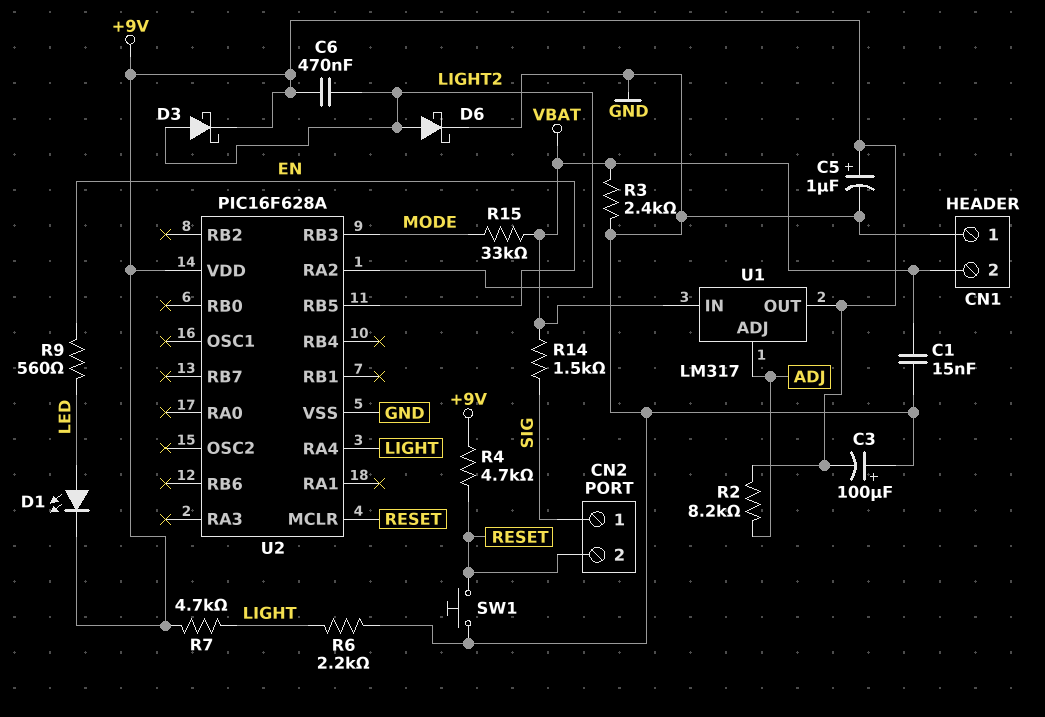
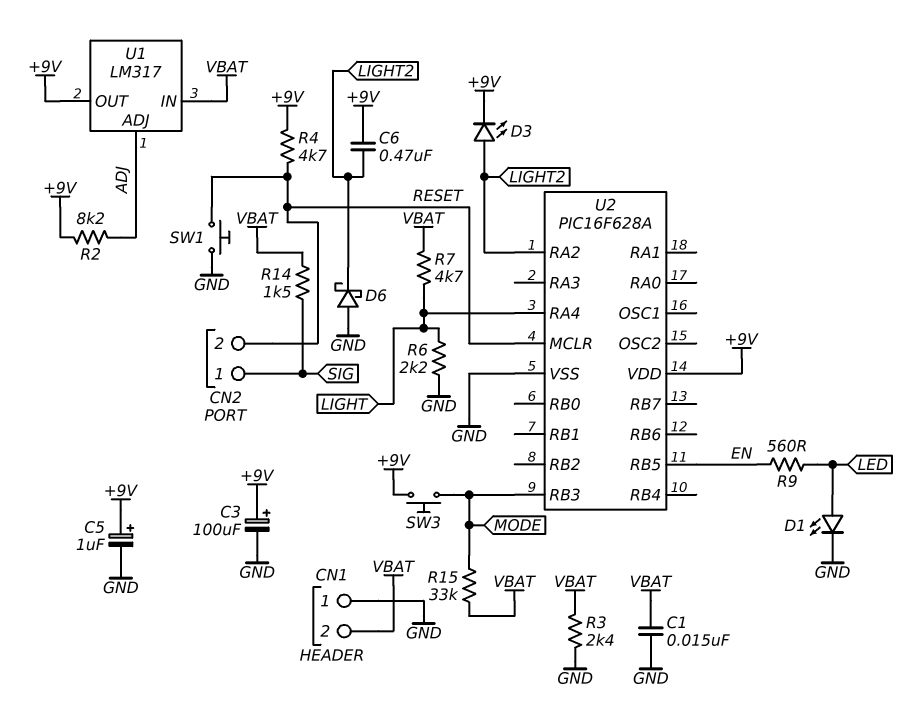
C3: 100uF (plus GND, minus +9V) -> 100uF (plus +9V, minus GND)
D1: LED (A LED, K +9V) -> LED (A LED, K GND)
D3: schottky (A LIGHT2, K +9V) -> LED (A LIGHT2, K +9V)
D6: schottky (A LIGHT2, K GND) -> schottky (A GND, K LIGHT2)
R7: 4.7k (+9V, LIGHT) -> 4.7k (LIGHT, VBAT)
SW3: none -> button (+9V, MODE)

